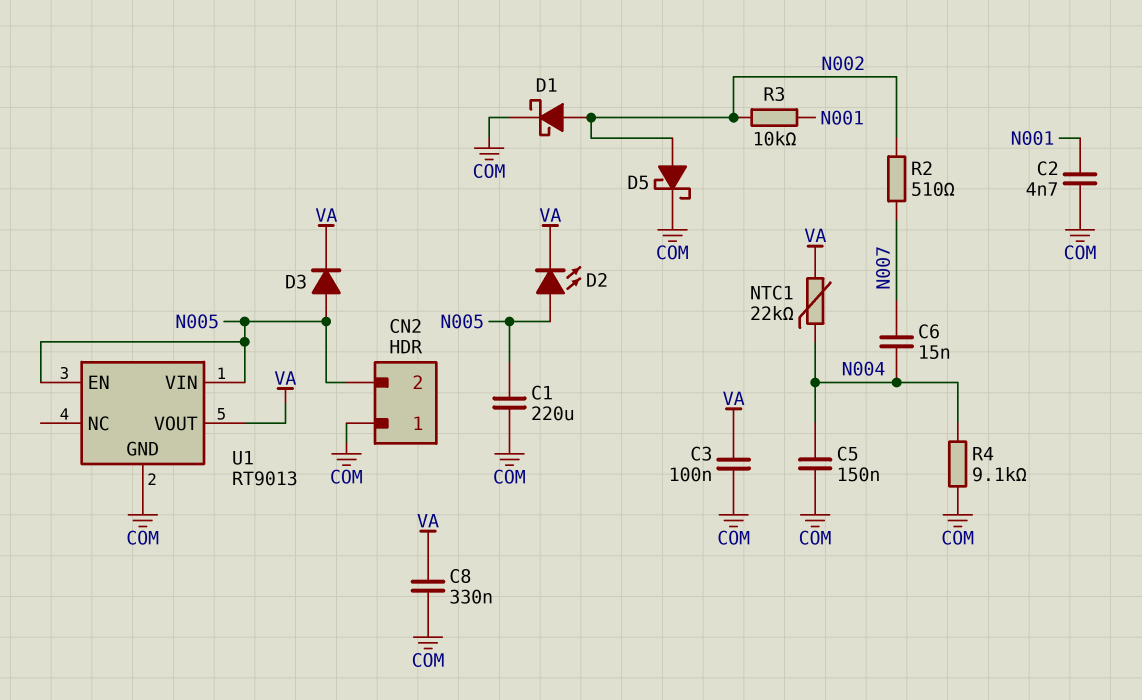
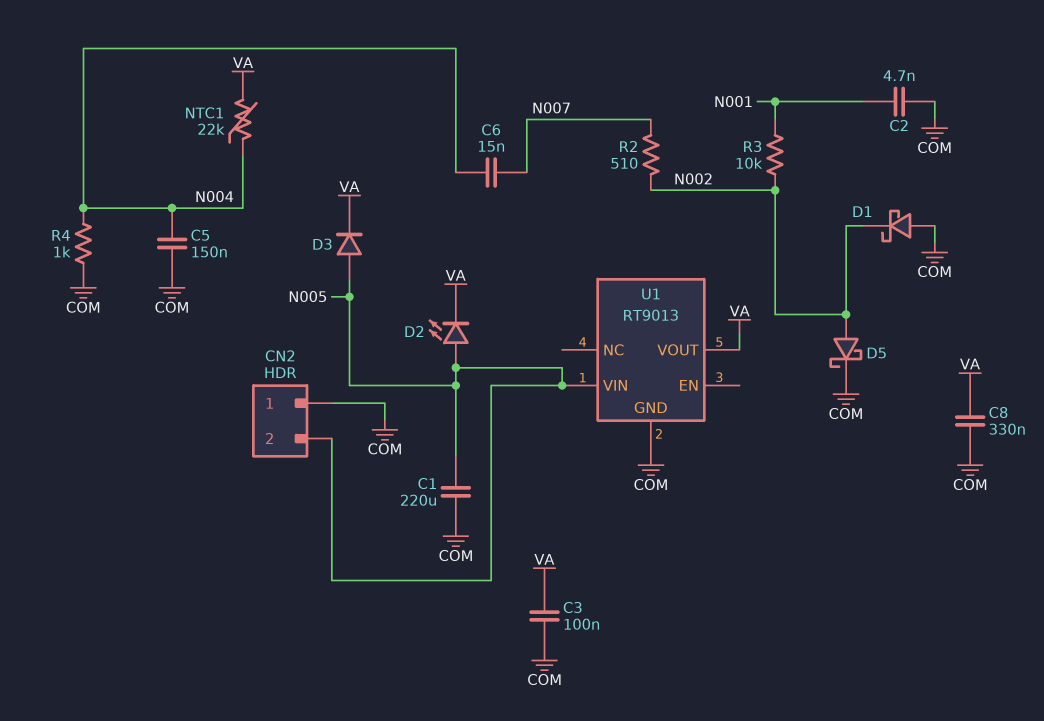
D1: schottky (A N002, K COM) -> schottky (A COM, K N002)
R4: 9.1k (COM, N004) -> 1k (COM, N004)
U1 pin EN: N005 -> none

